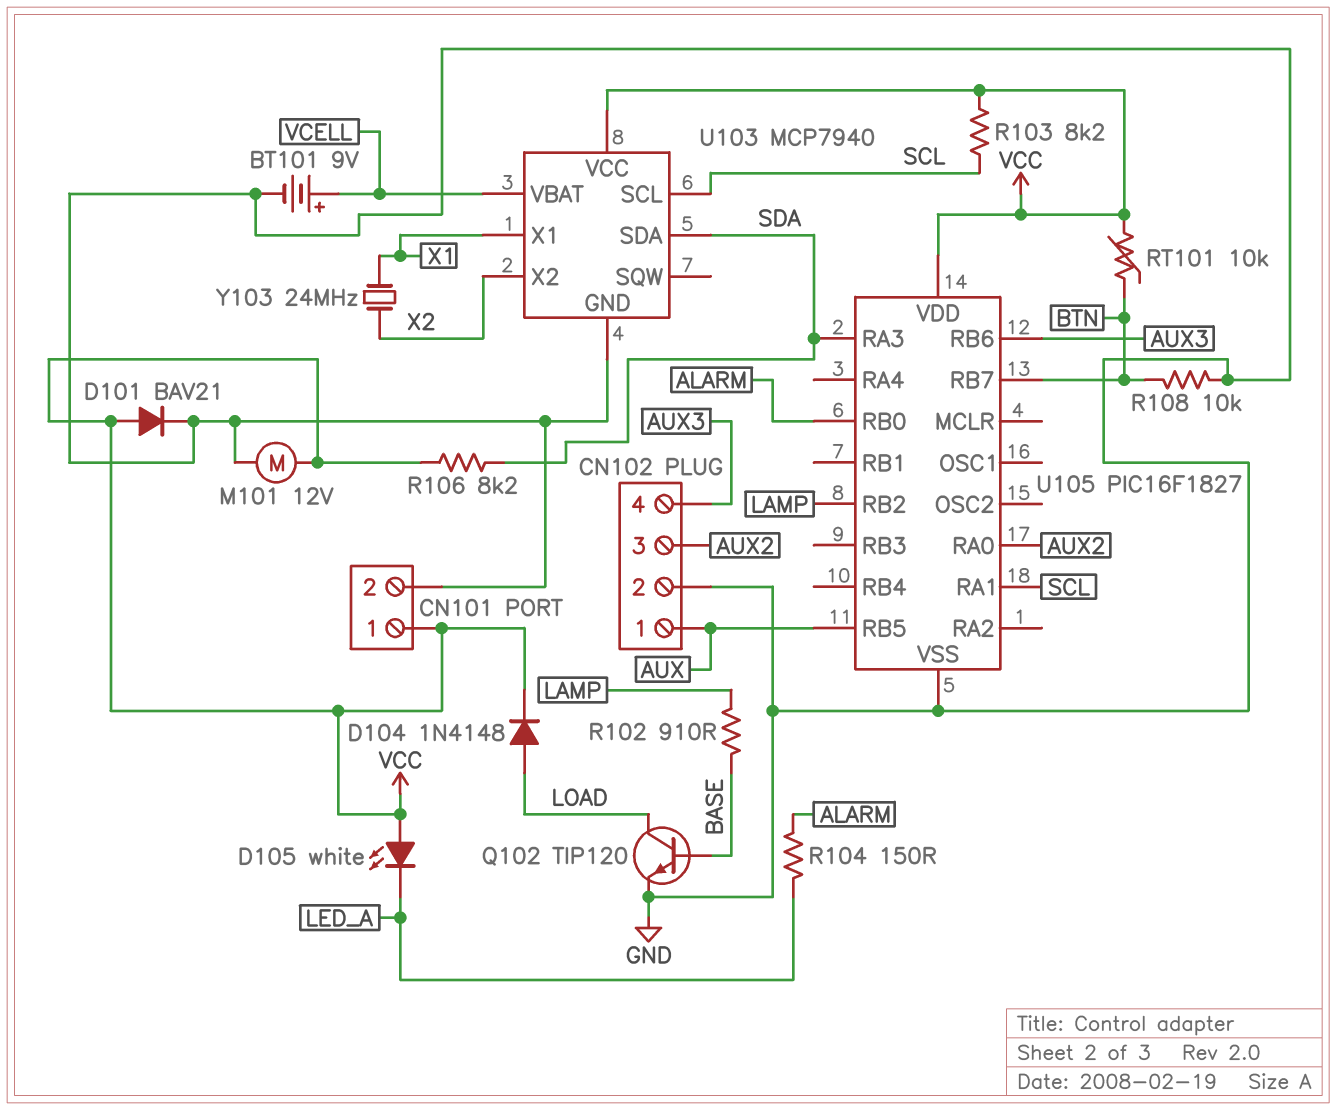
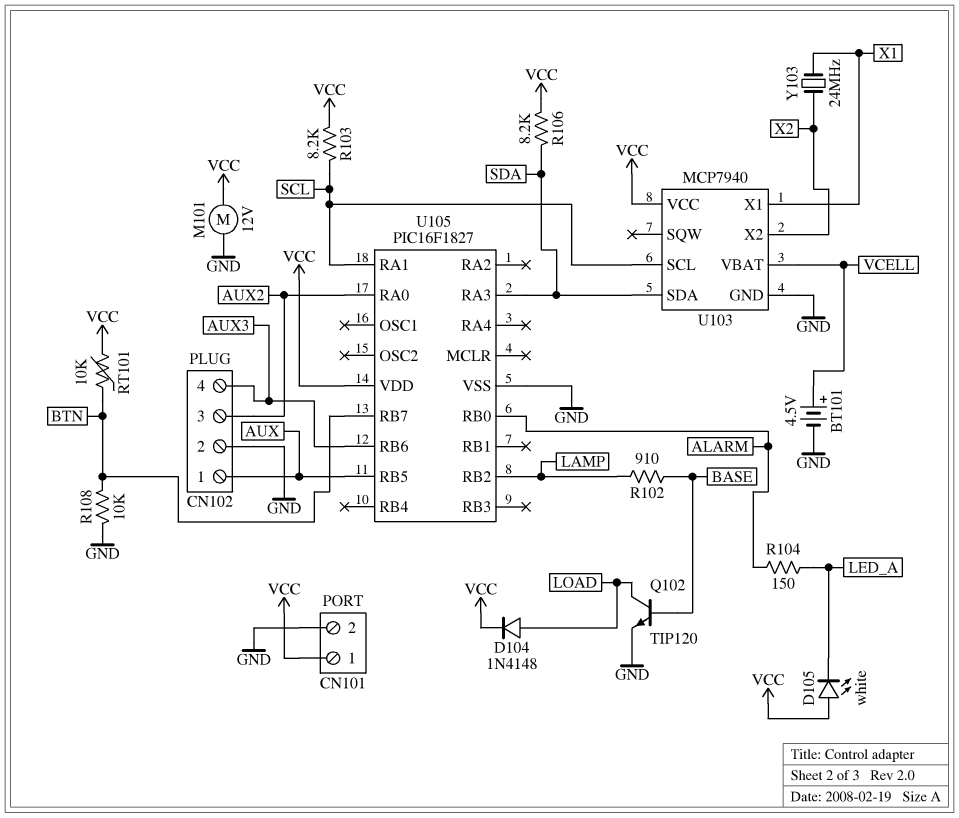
BT101: 9V (plus VCELL, minus GND) -> 4.5V (plus VCELL, minus GND)
D101: diode BAV21 (A VCC, K GND) -> none

